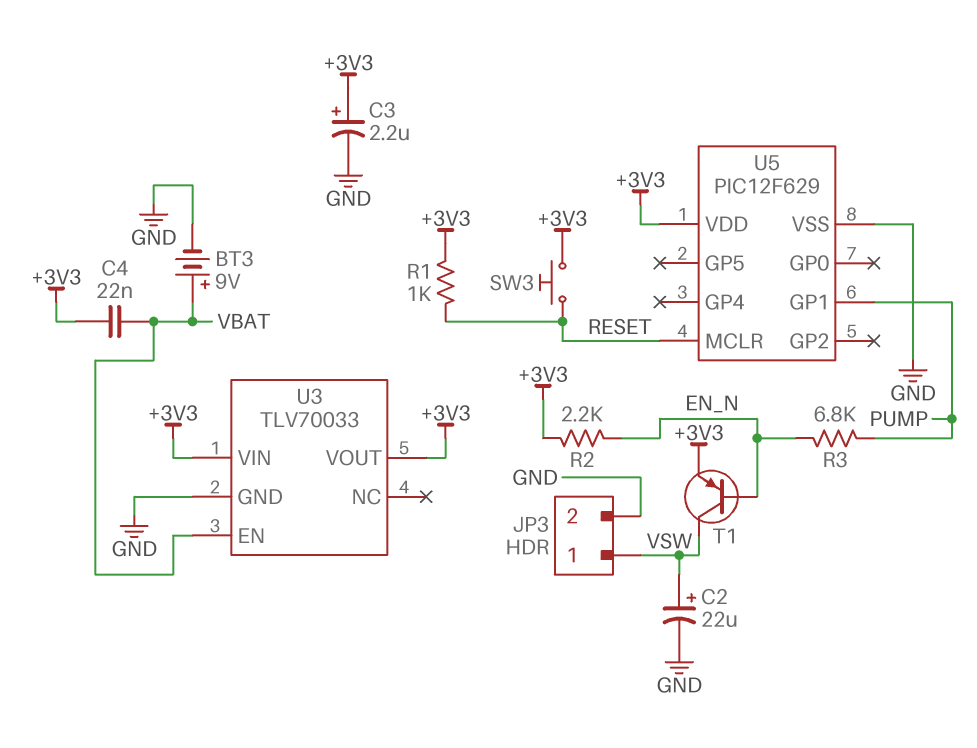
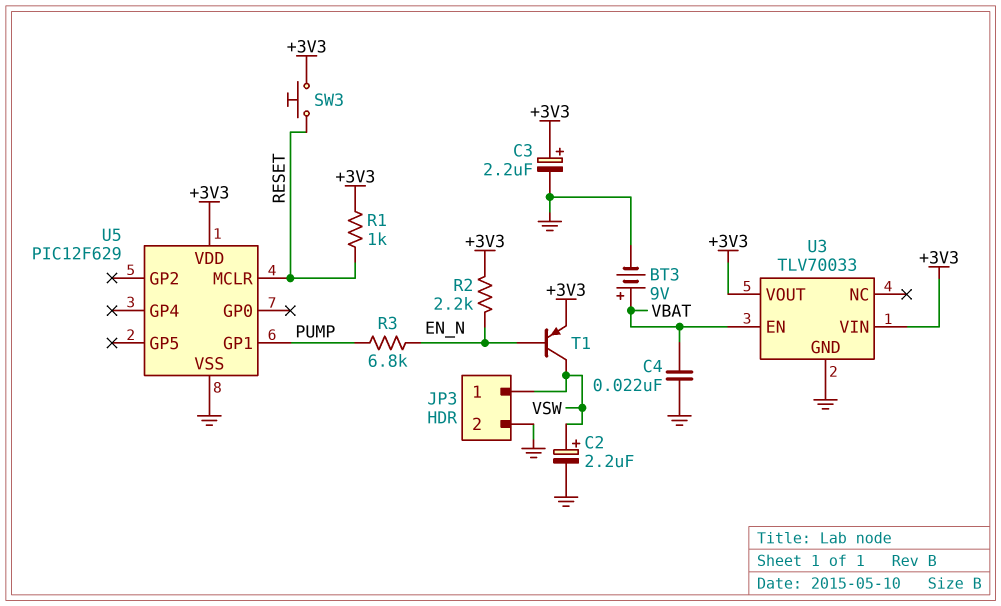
C2: 22uF (plus VSW, minus GND) -> 2.2uF (plus VSW, minus GND)
C4: 22nF (+3V3, VBAT) -> 22nF (GND, VBAT)

